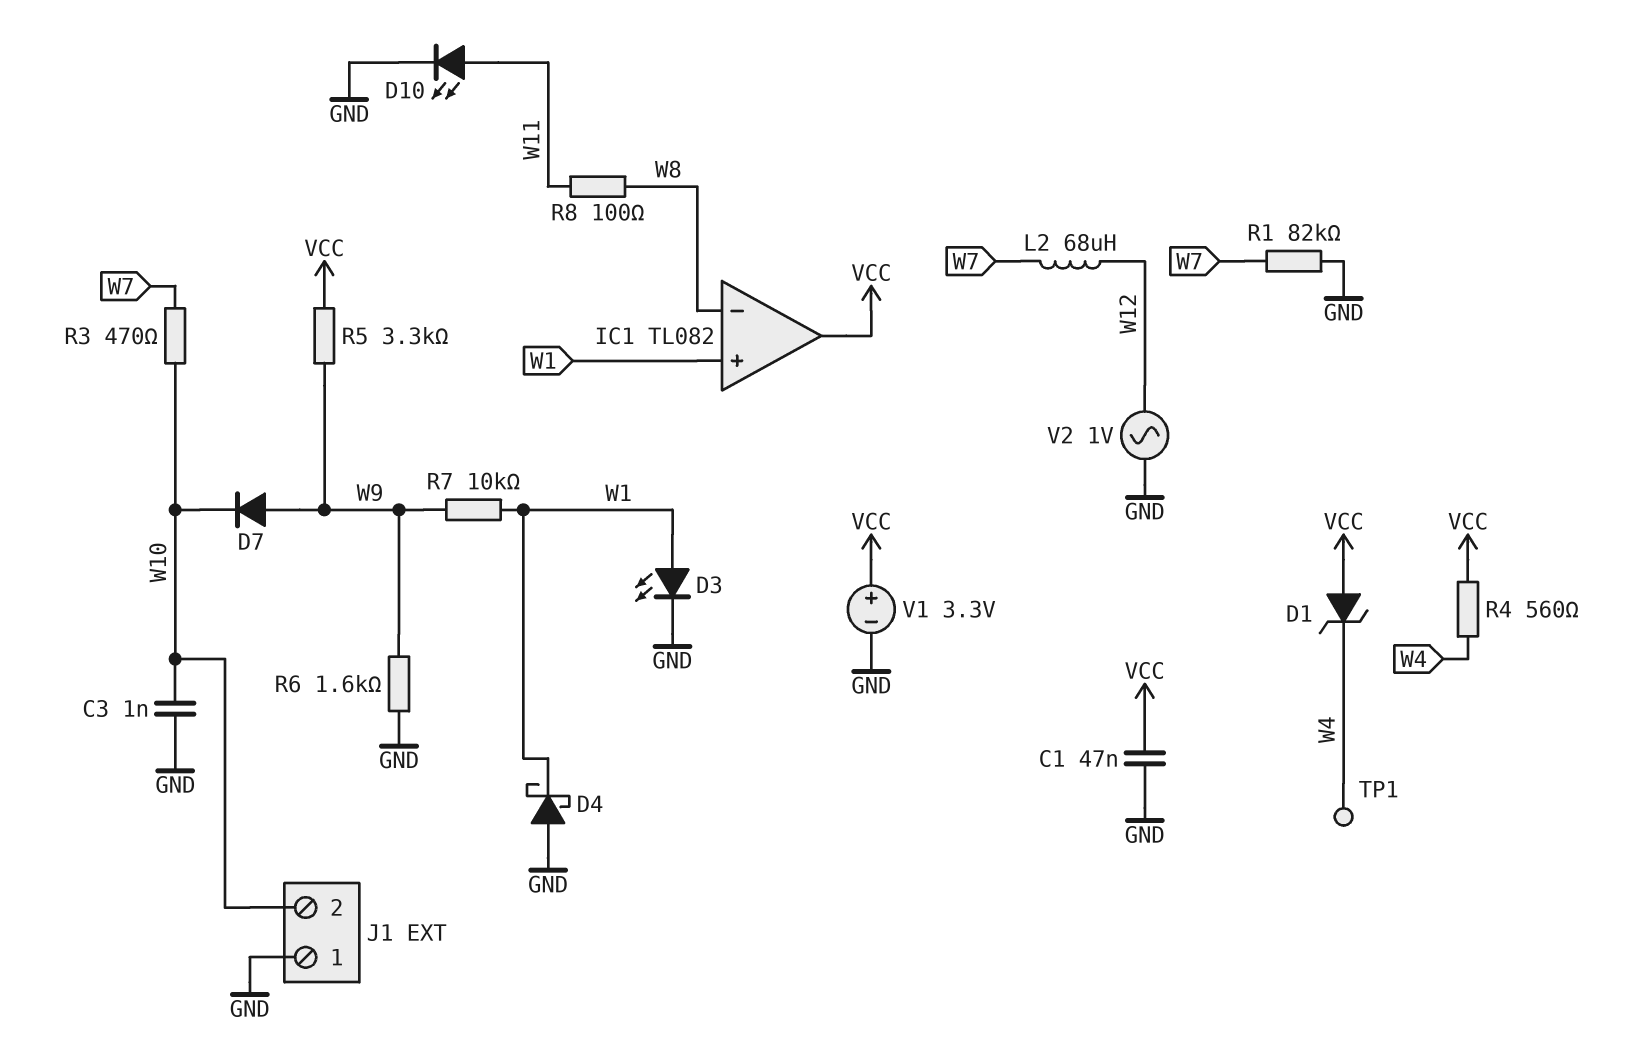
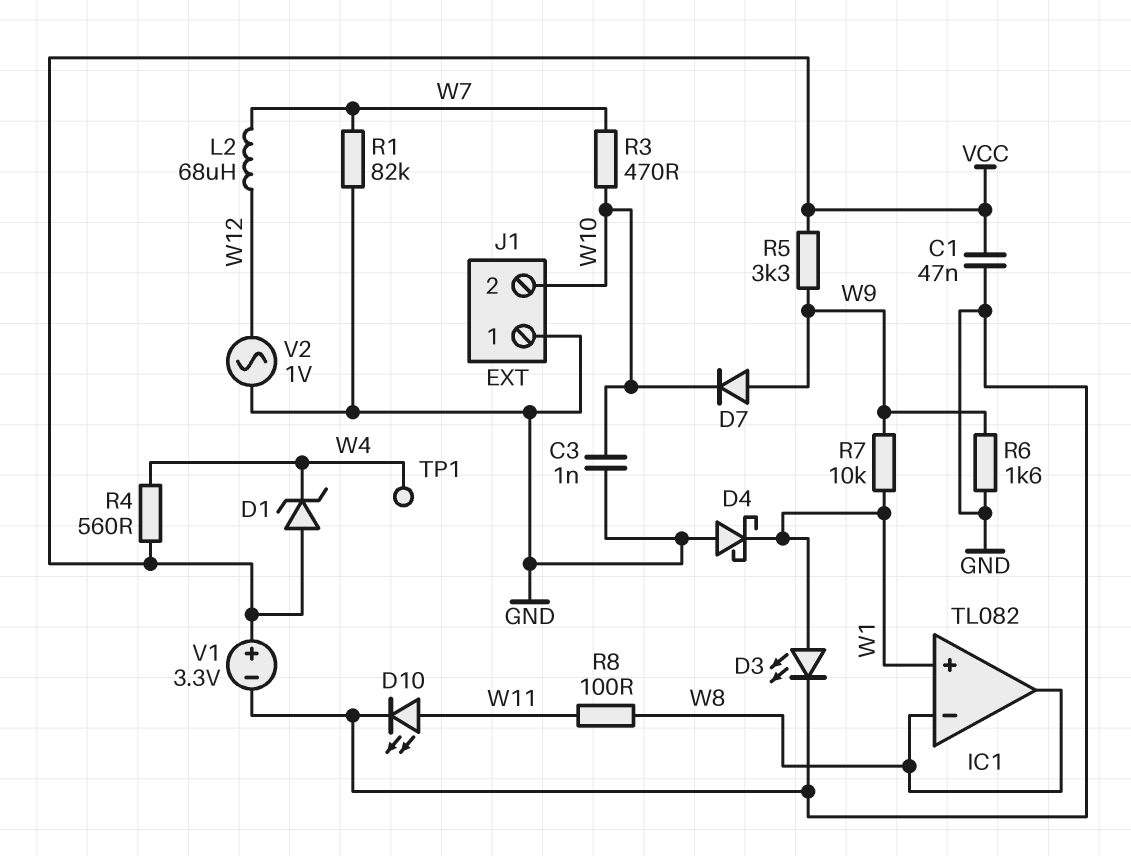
IC1 pin out: VCC -> W8

